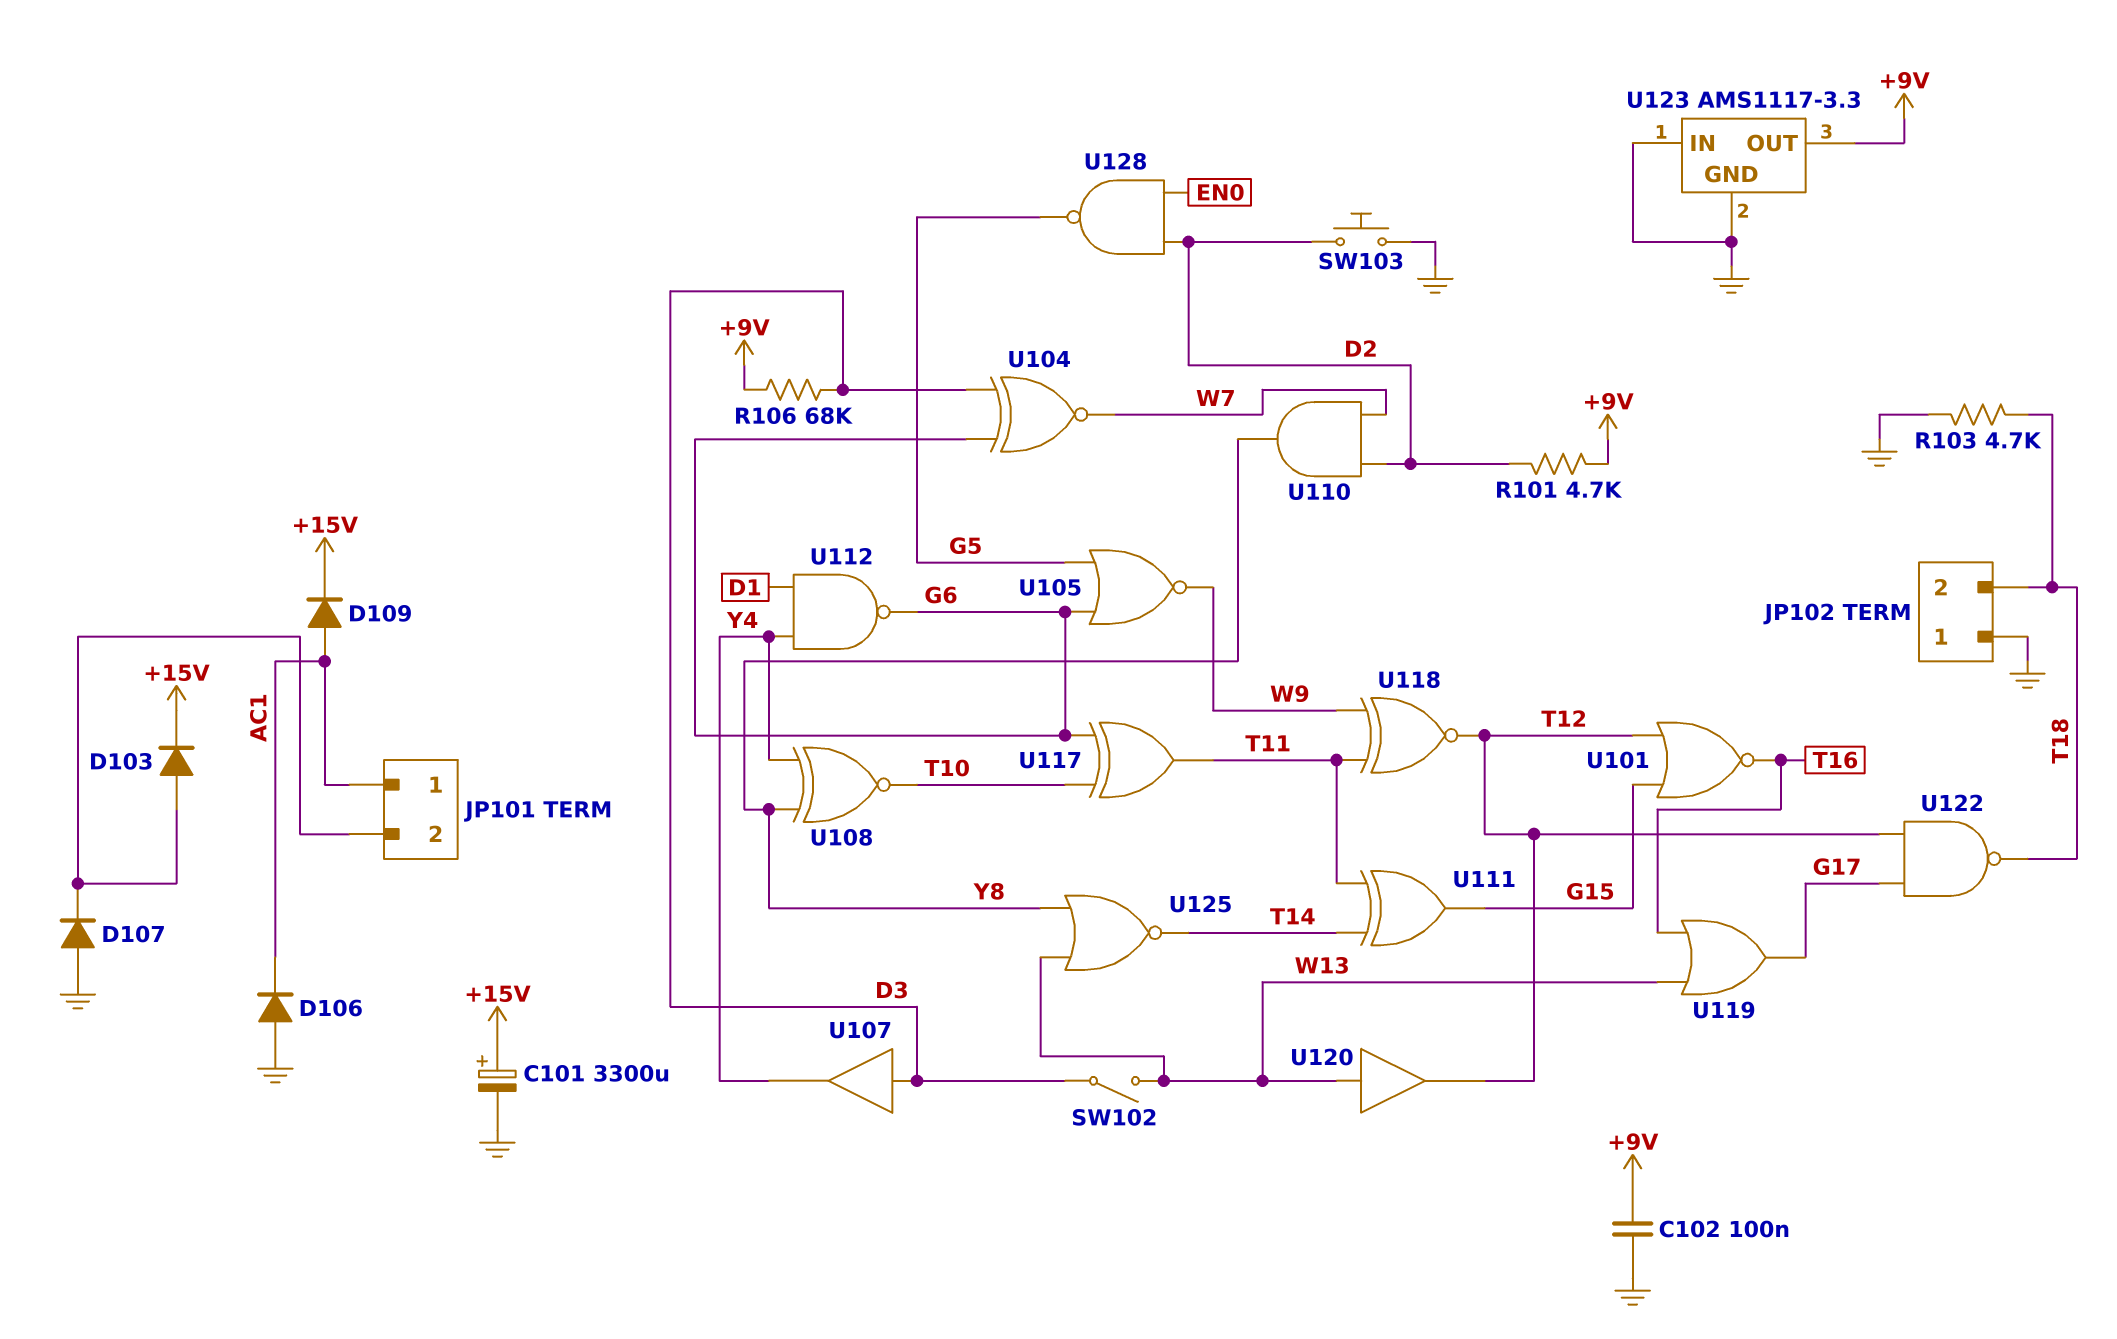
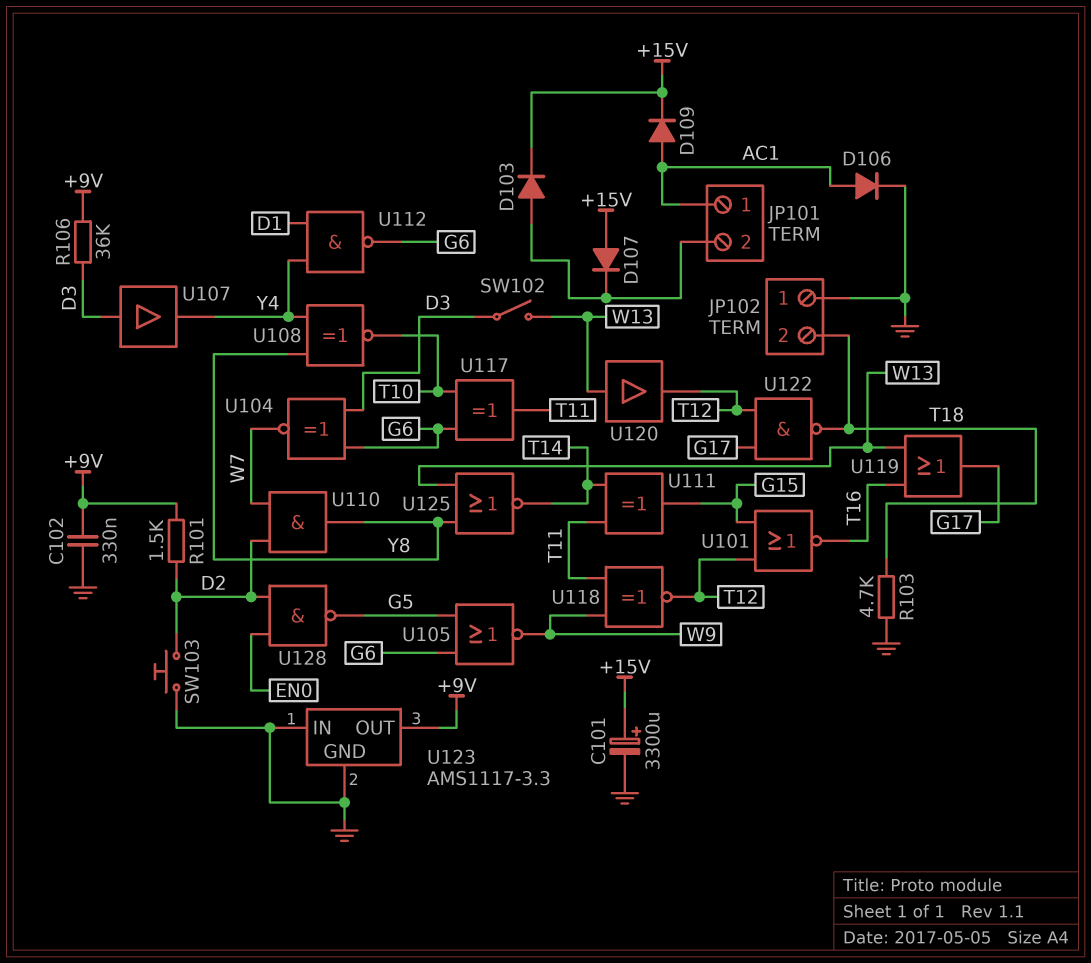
C102: 100nF (+9V, GND) -> 330nF (+9V, GND)
D106: diode (A GND, K AC1) -> diode (A AC1, K GND)
D107: diode (A GND, K JP101/2) -> diode (A +15V, K JP101/2)
R101: 4.7k (+9V, D2) -> 1.5k (+9V, D2)
R106: 68k (+9V, D3) -> 36k (+9V, D3)

